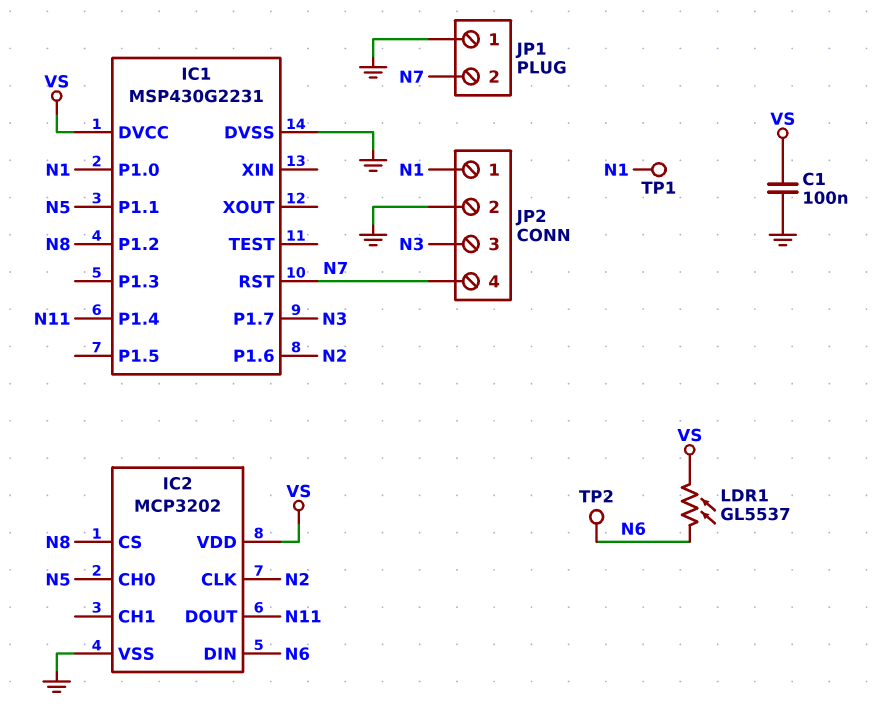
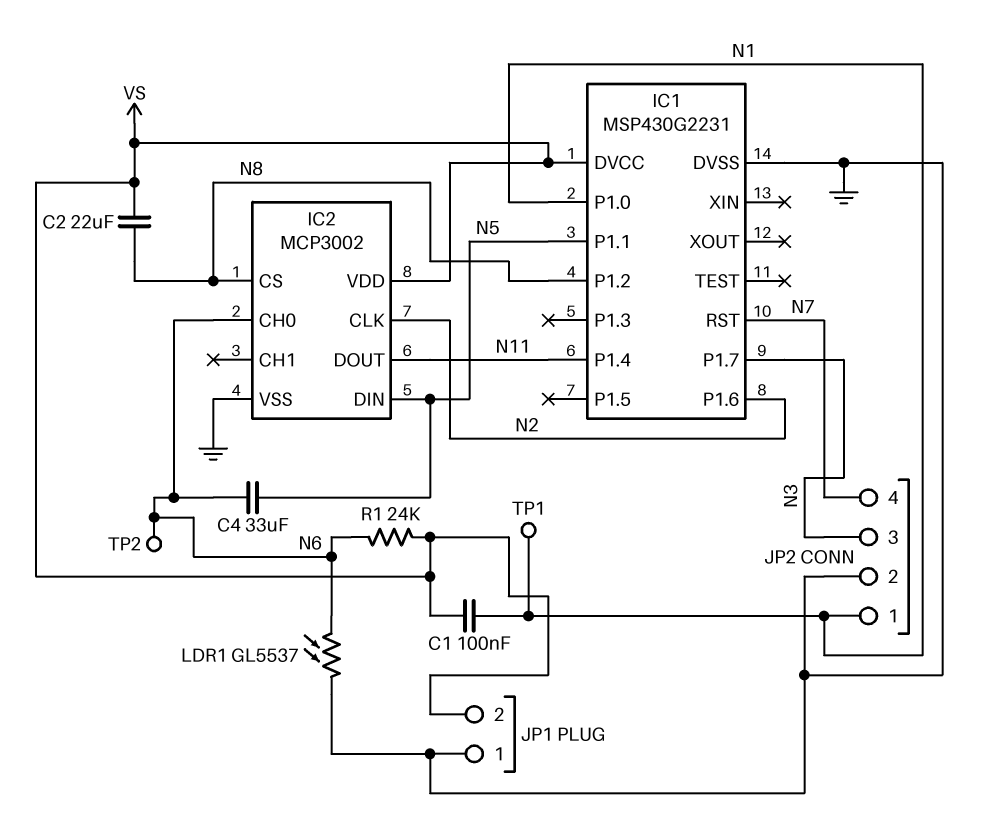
C1: 100nF (GND, VS) -> 100nF (N1, VS)
C2: none -> 22uF (N8, VS)
C4: none -> 33uF (N5, N6)
IC2: MCP3202 -> MCP3002
IC2 pin CH0: N5 -> N6
IC2 pin DIN: N6 -> N5
JP1 pin 2: N7 -> VS
LDR1: GL5537 (N6, VS) -> GL5537 (GND, N6)
R1: none -> 24k (N6, VS)

